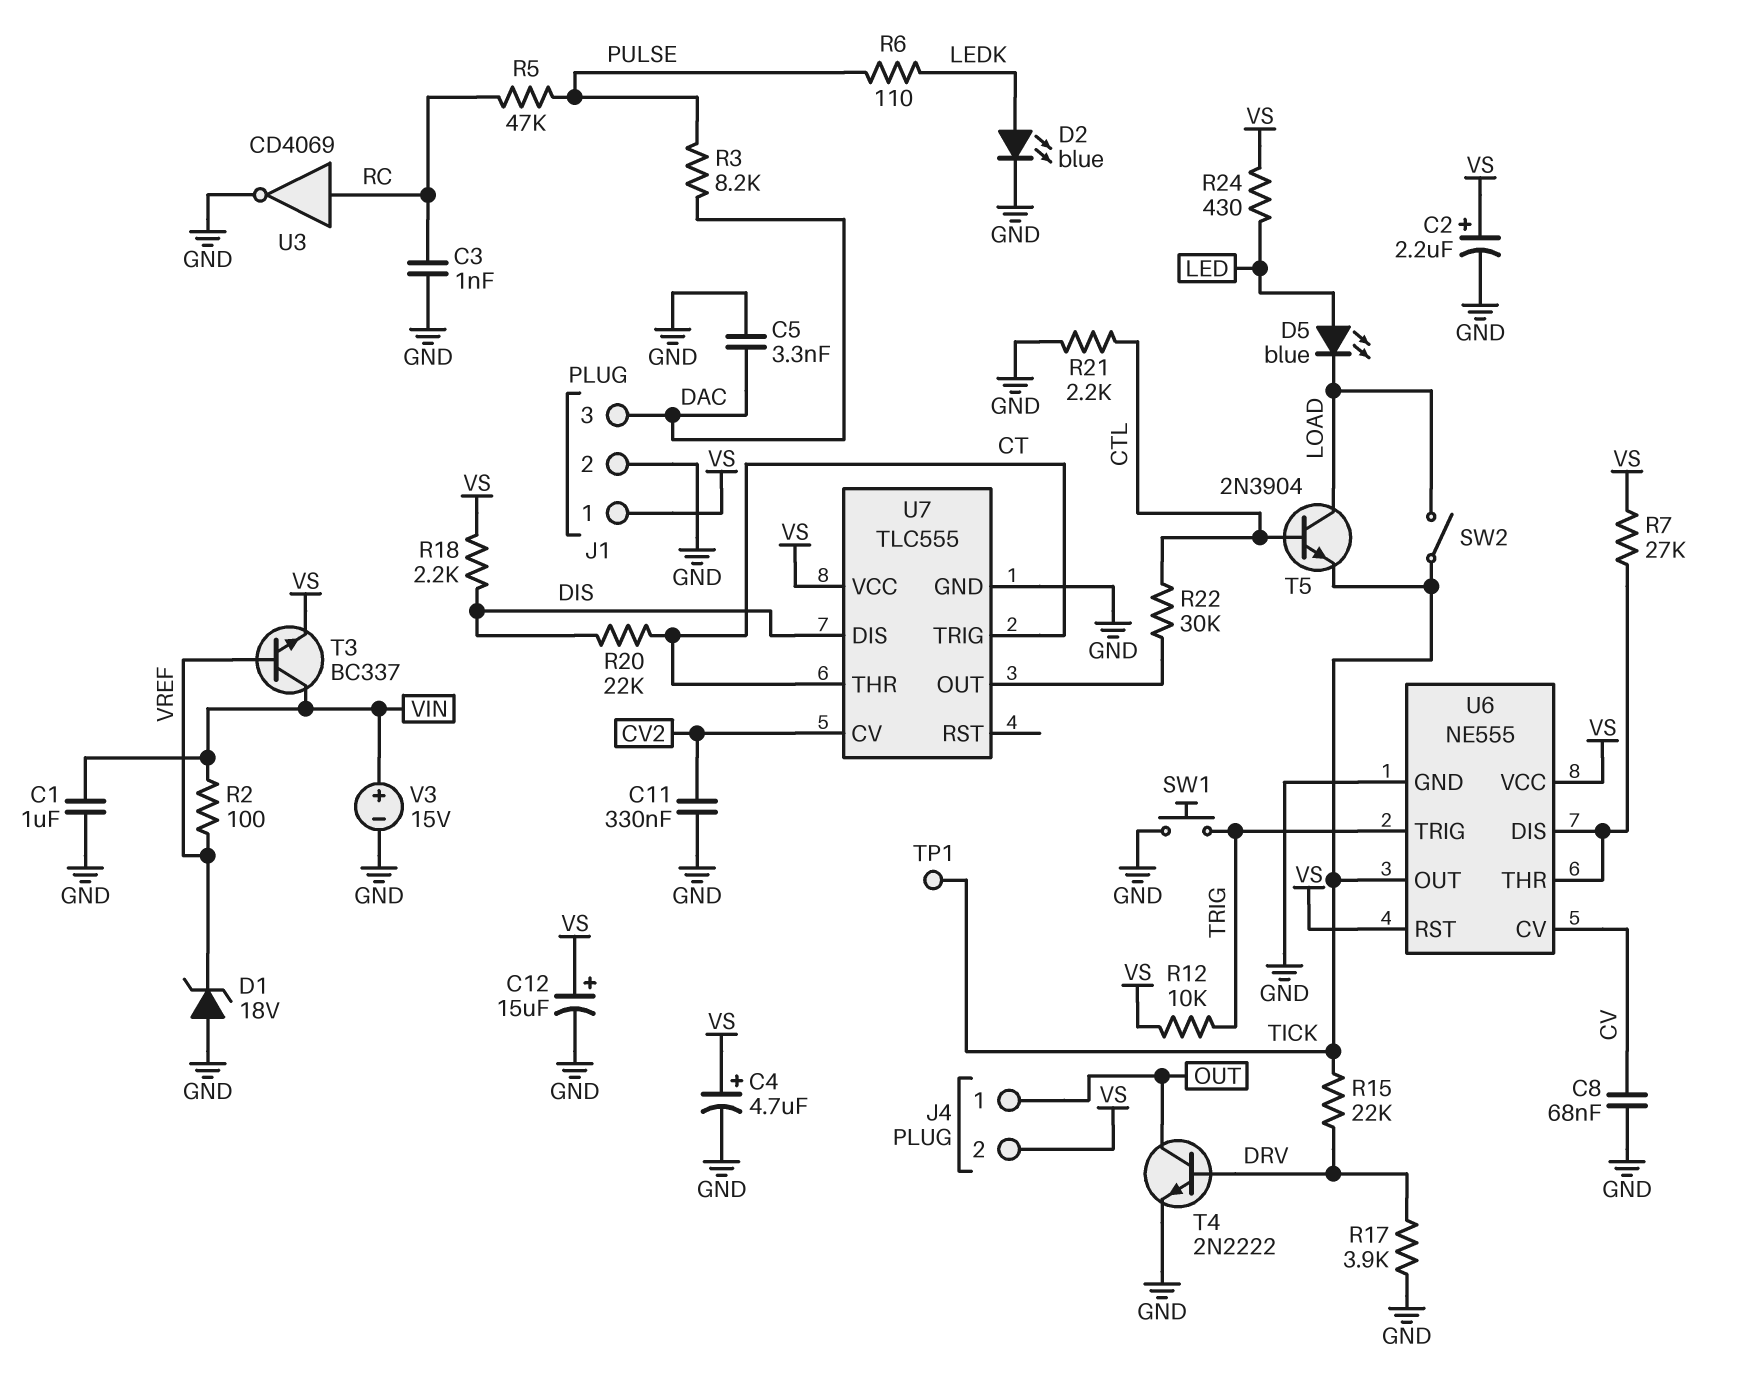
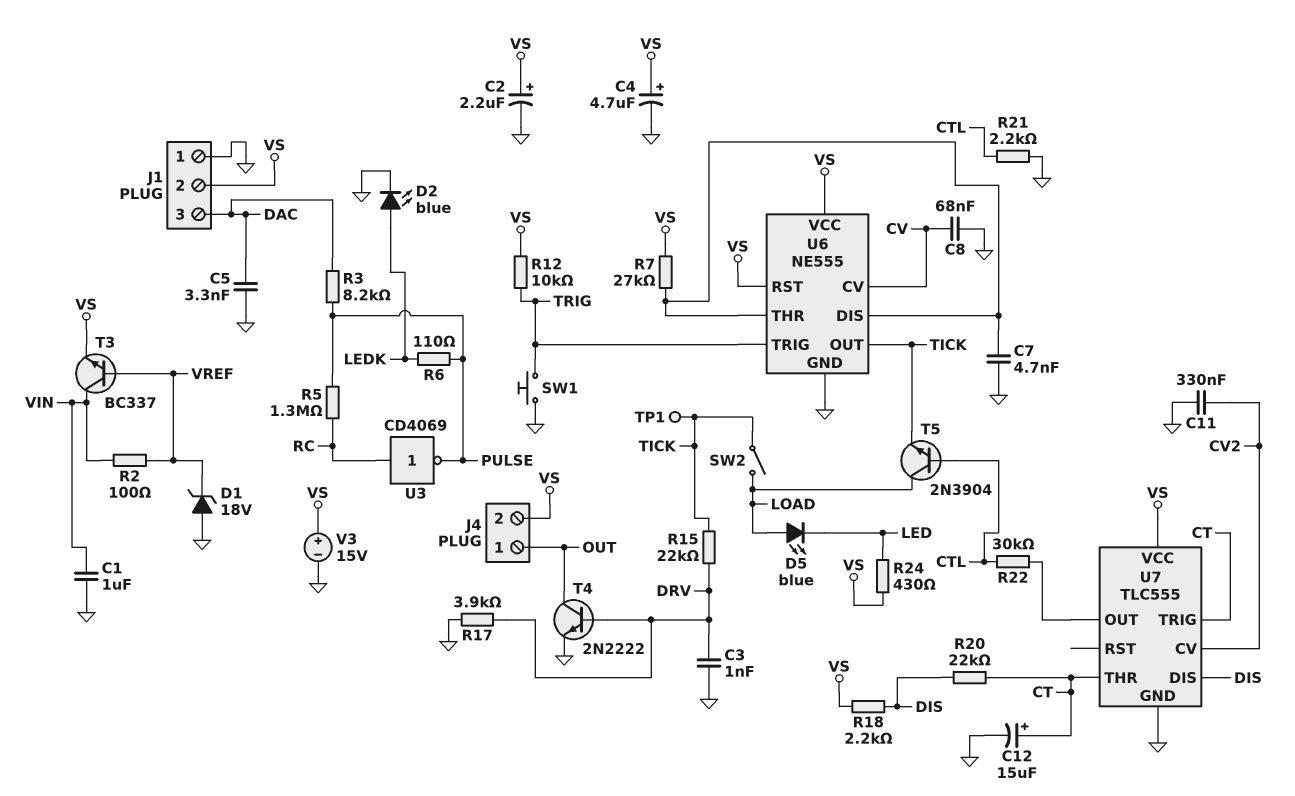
C3: 1nF (GND, RC) -> 1nF (DRV, GND)
C7: none -> 4.7nF (GND, U6/DIS)
C12: 15uF (plus VS, minus GND) -> 15uF (plus CT, minus GND)
D5: LED blue (A LED, K LOAD) -> LED blue (A LOAD, K LED)
J1 pin 1: VS -> GND
J1 pin 2: GND -> VS
R5: 47k (PULSE, RC) -> 1.3M (PULSE, RC)
U3: NOT CD4069 (in RC, out GND) -> NOT CD4069 (in RC, out PULSE)
V3: 15V (plus VIN, minus GND) -> 15V (plus VS, minus GND)

